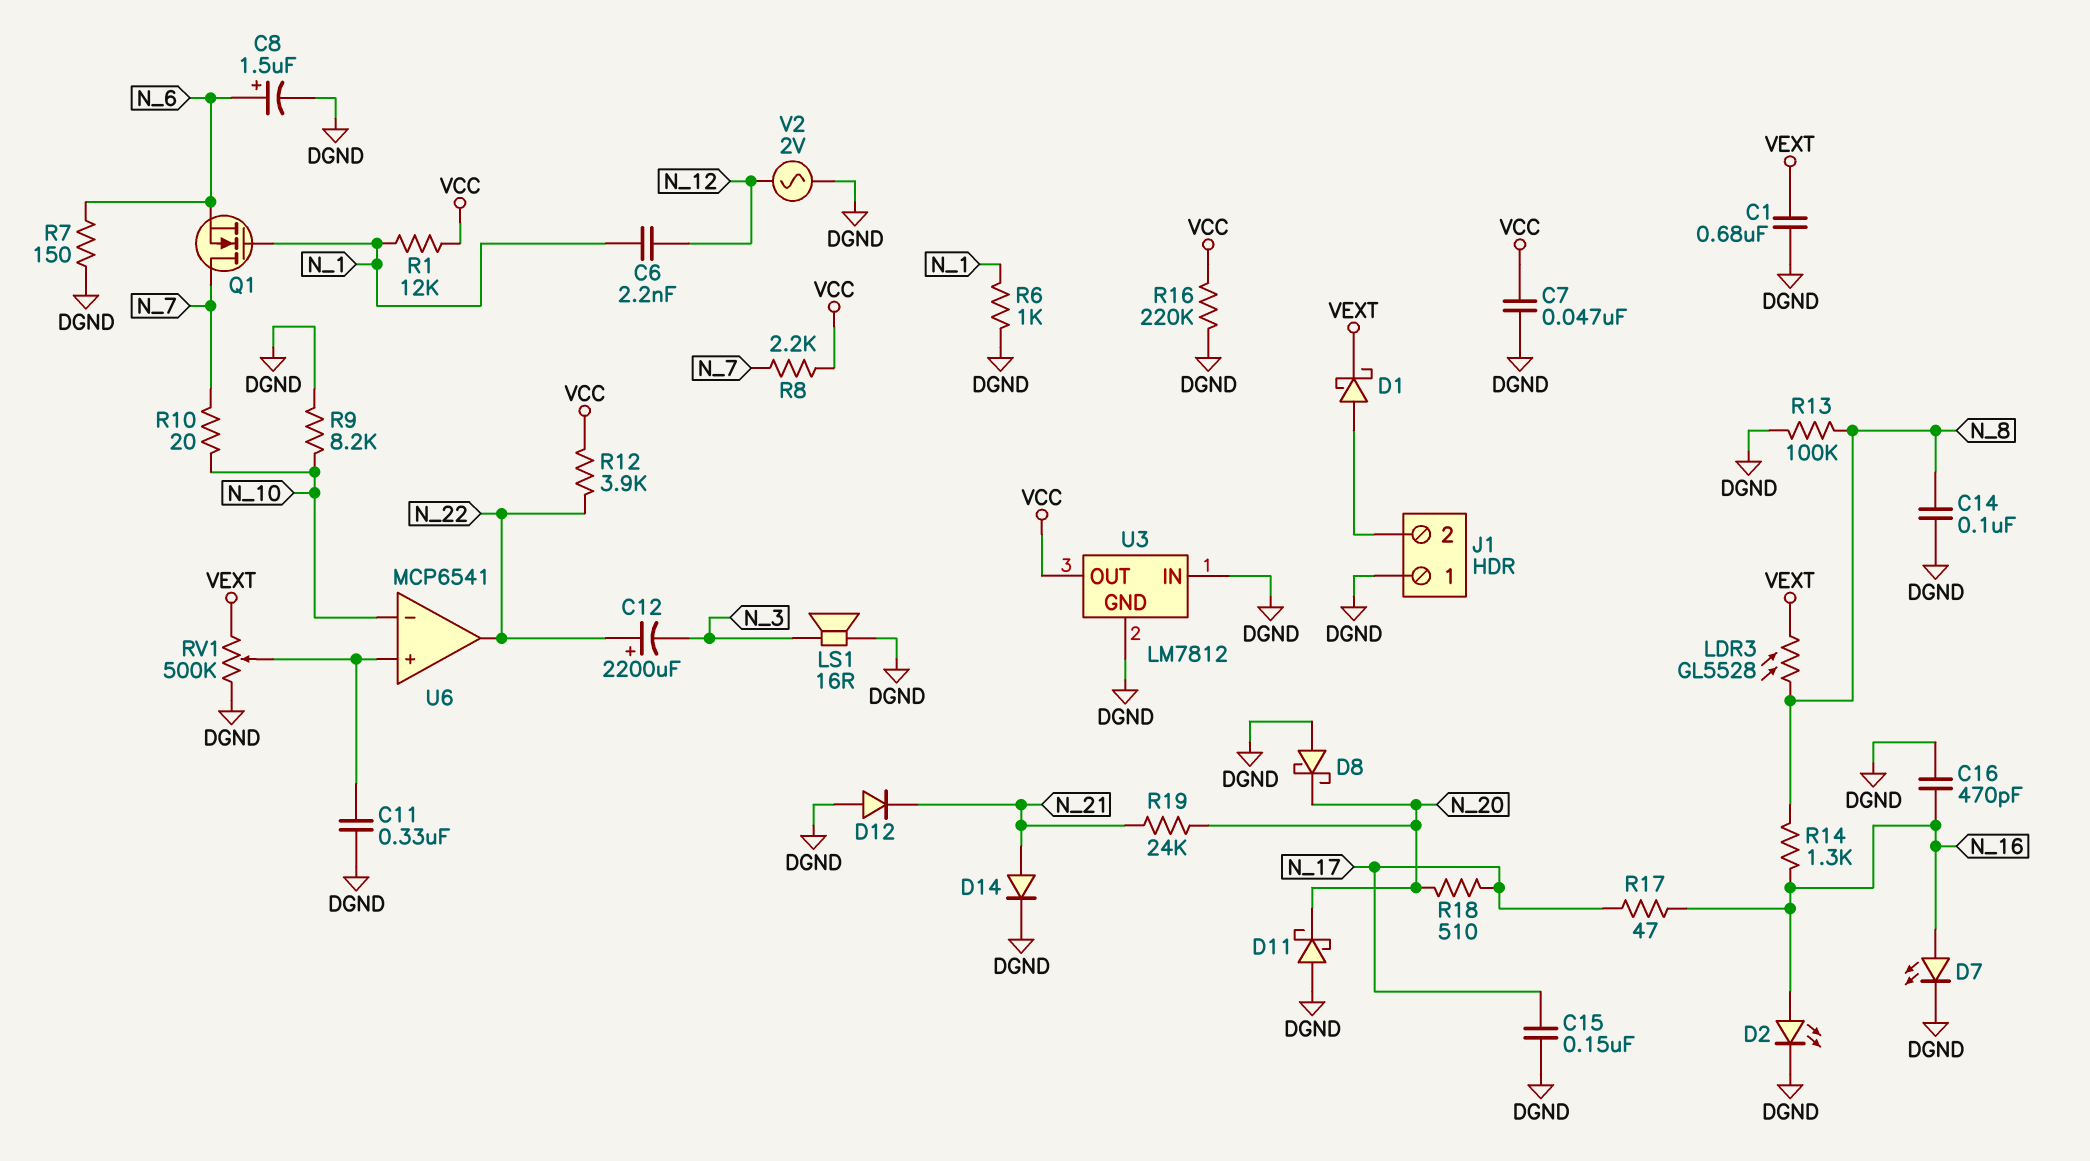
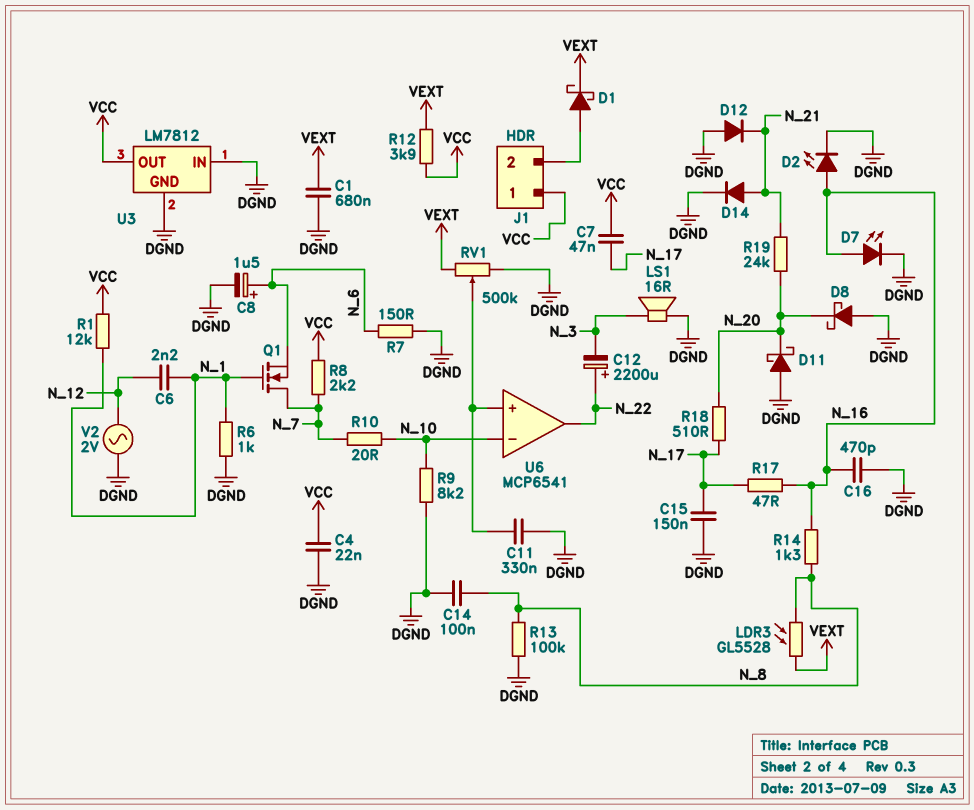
C4: none -> 22nF (DGND, VCC)
C7: 47nF (DGND, VCC) -> 47nF (N_17, VCC)
J1 pin 1: DGND -> VCC
R12: 3.9k (N_22, VCC) -> 3.9k (VCC, VEXT)
R16: 220k (DGND, VCC) -> none

